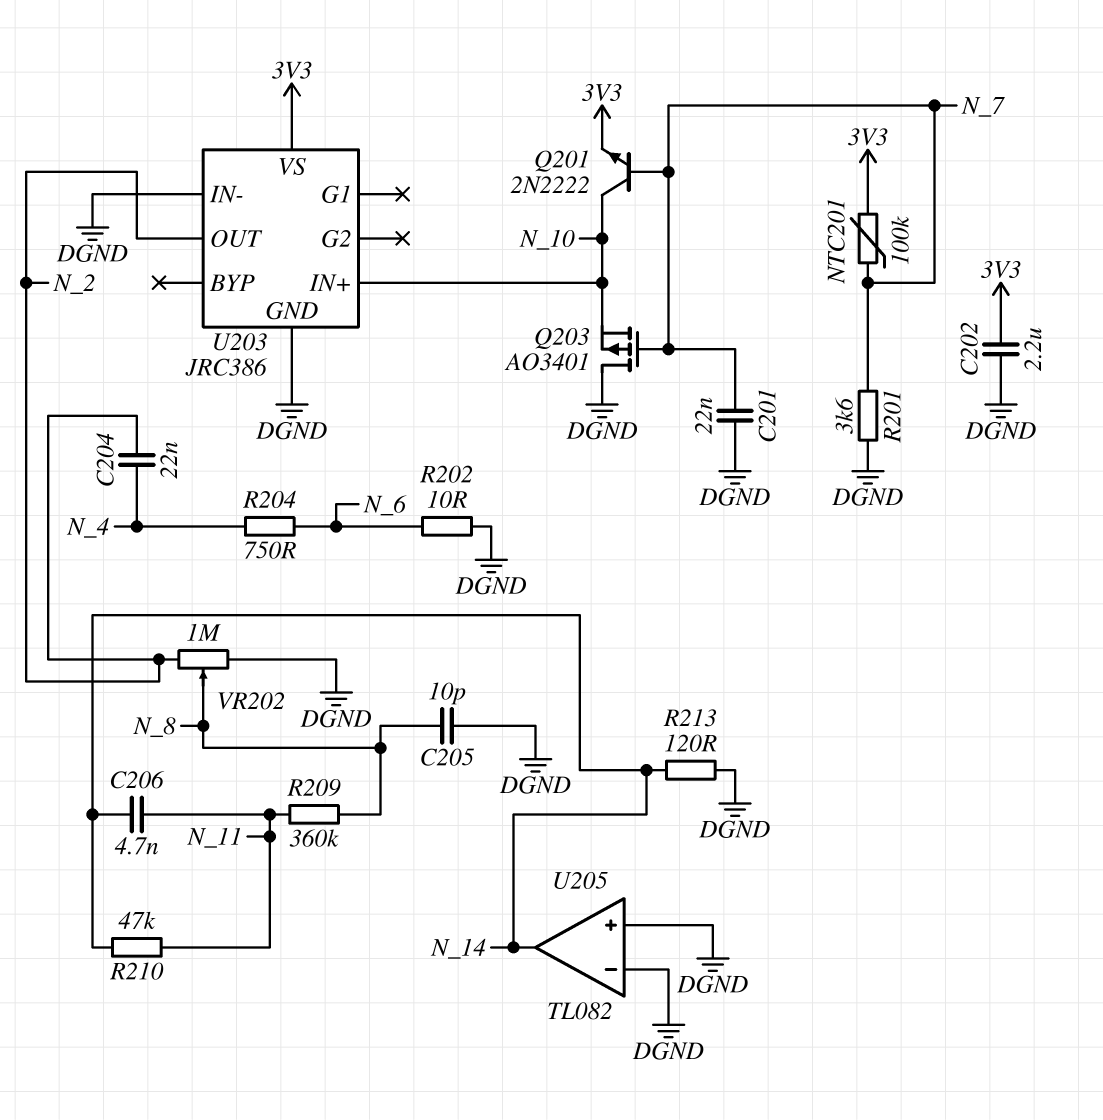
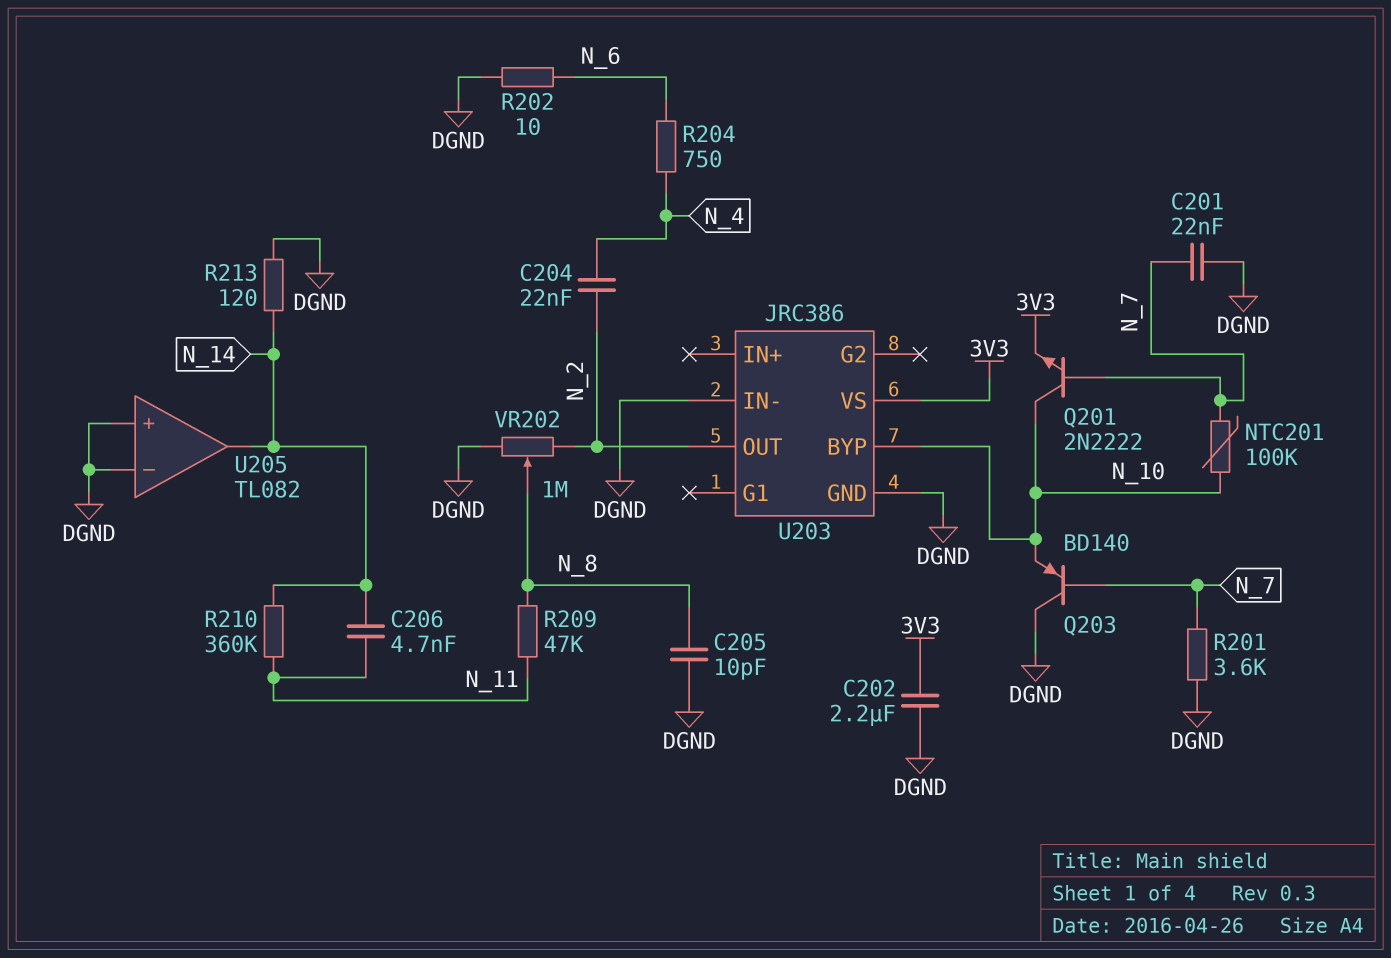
NTC201: 100k (3V3, N_7) -> 100k (N_7, N_10)
Q203: PMOS AO3401 (G N_7, D DGND, S N_10) -> PNP BD140 (B N_7, C DGND, E N_10)
R209: 360k (N_8, N_11) -> 47k (N_8, N_11)
R210: 47k (N_11, N_14) -> 360k (N_11, N_14)
U203 pin BYP: none -> N_10
U203 pin IN+: N_10 -> none

